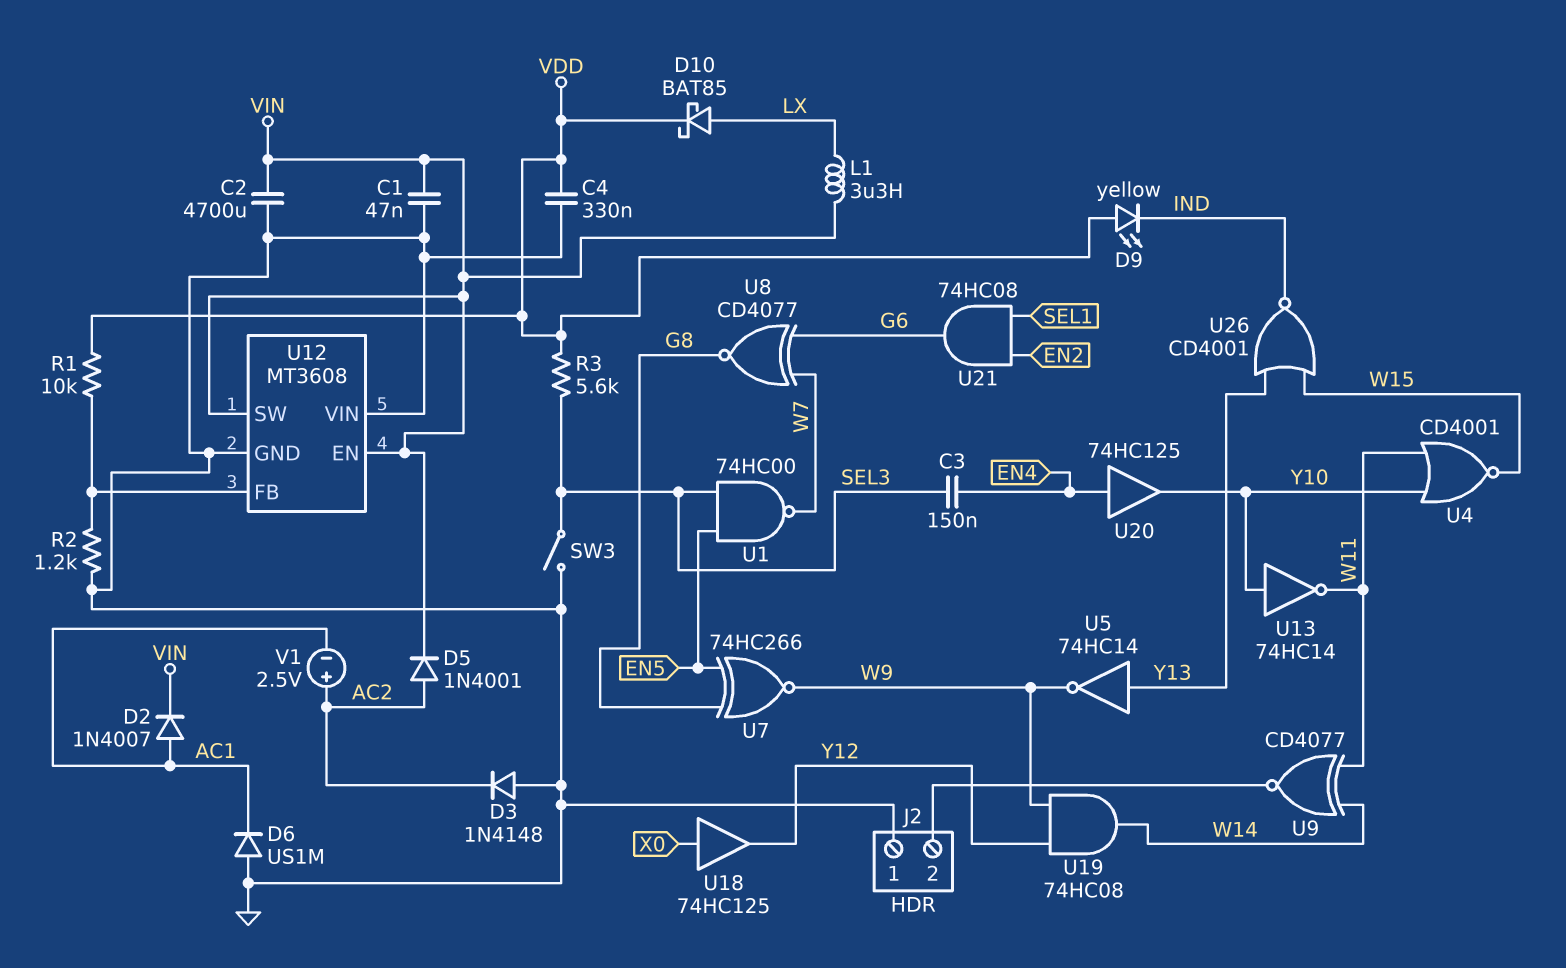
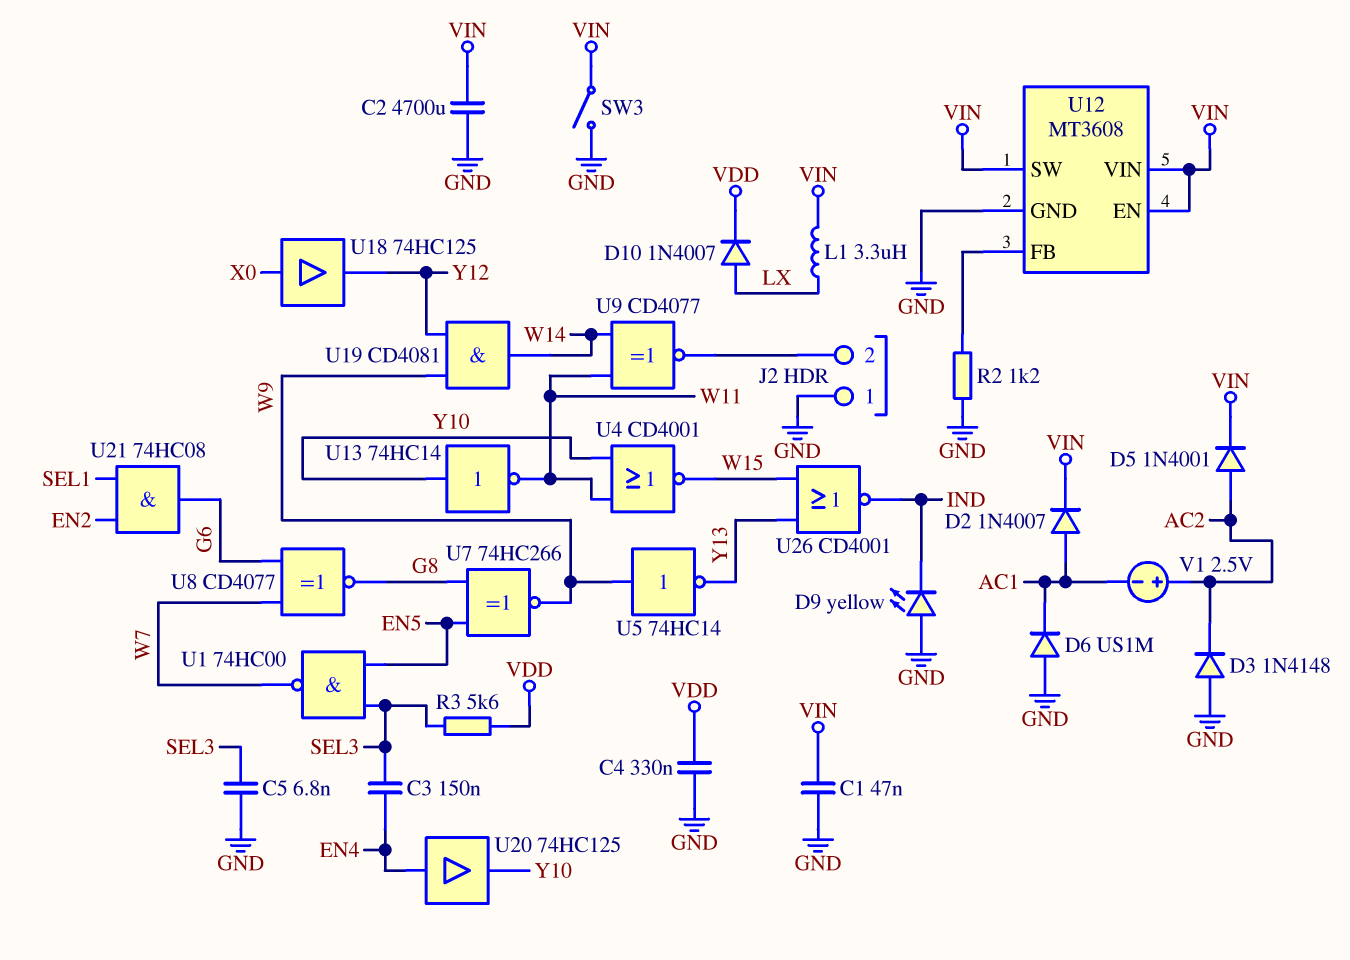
C5: none -> 6.8nF (GND, SEL3)
D9: LED yellow (A VDD, K IND) -> LED yellow (A GND, K IND)
D10: schottky BAT85 (A LX, K VDD) -> diode 1N4007 (A LX, K VDD)
R1: 10k (U12/FB, VDD) -> none
SW3: switch (GND, SEL3) -> switch (GND, VIN)
U5: NOT 74HC14 (in Y13, out W9) -> NOT 74HC14 (in W9, out Y13)
U12 pin VIN: GND -> VIN
U19: AND 74HC08 (in W9, in Y12, out W14) -> AND CD4081 (in W9, in Y12, out W14)

